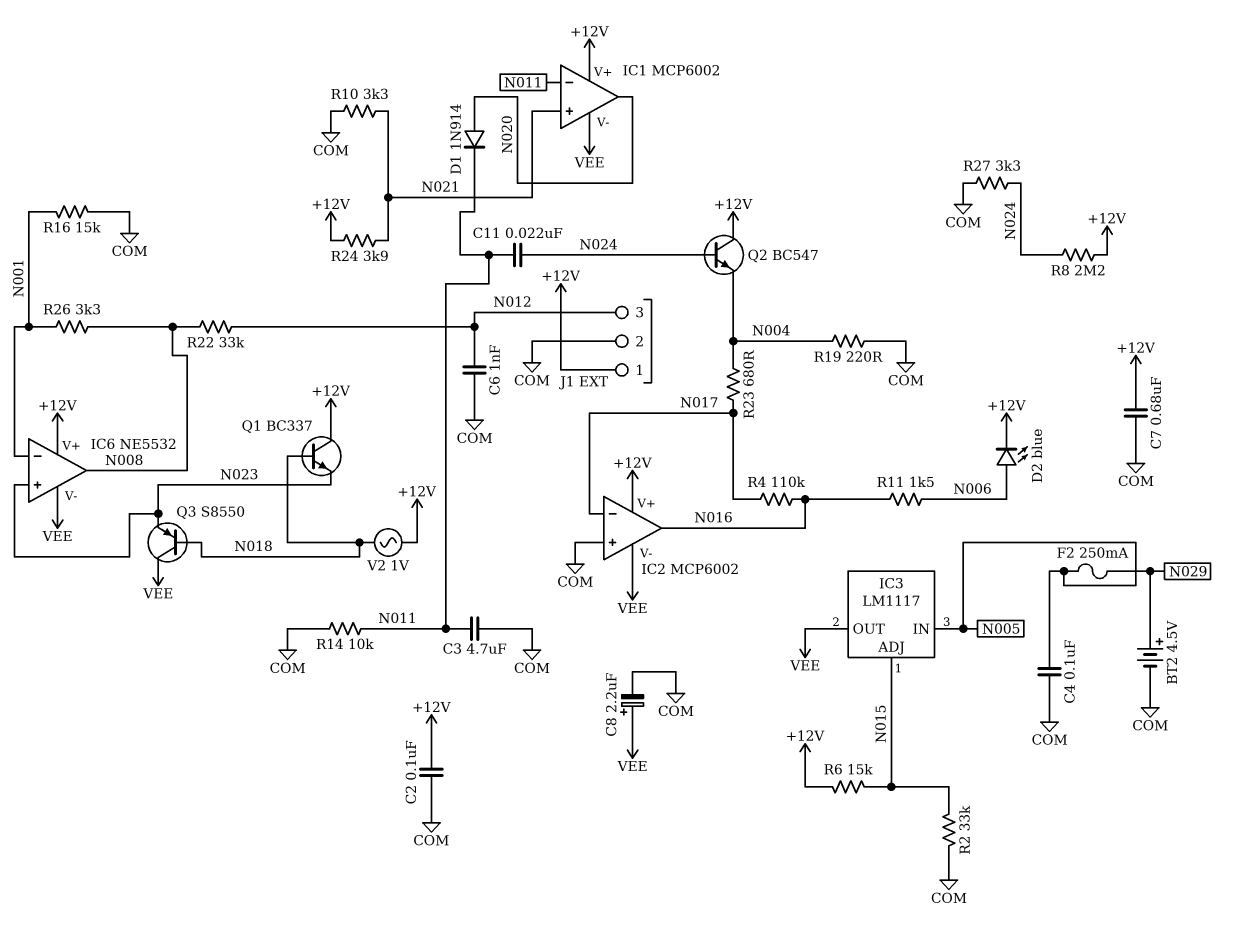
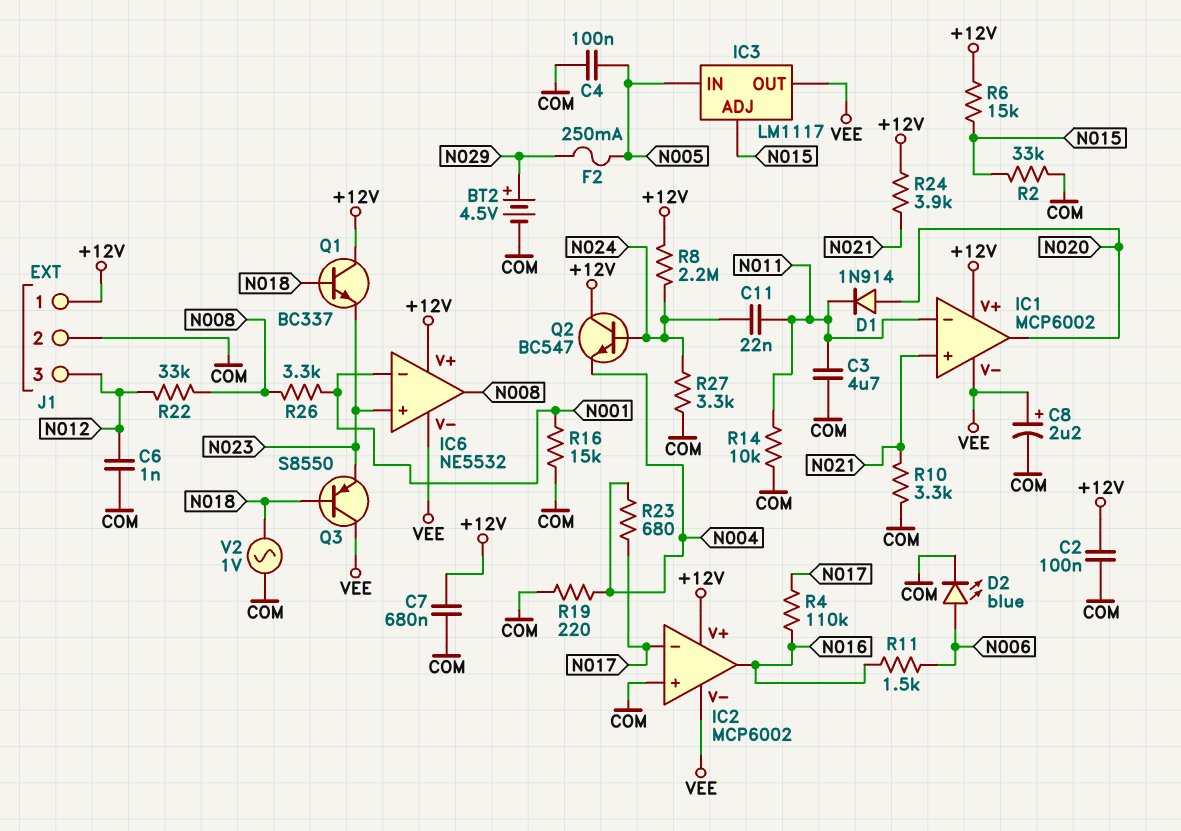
D2: LED blue (A N006, K +12V) -> LED blue (A N006, K COM)
V2: AC 1V (+12V, N018) -> AC 1V (COM, N018)

